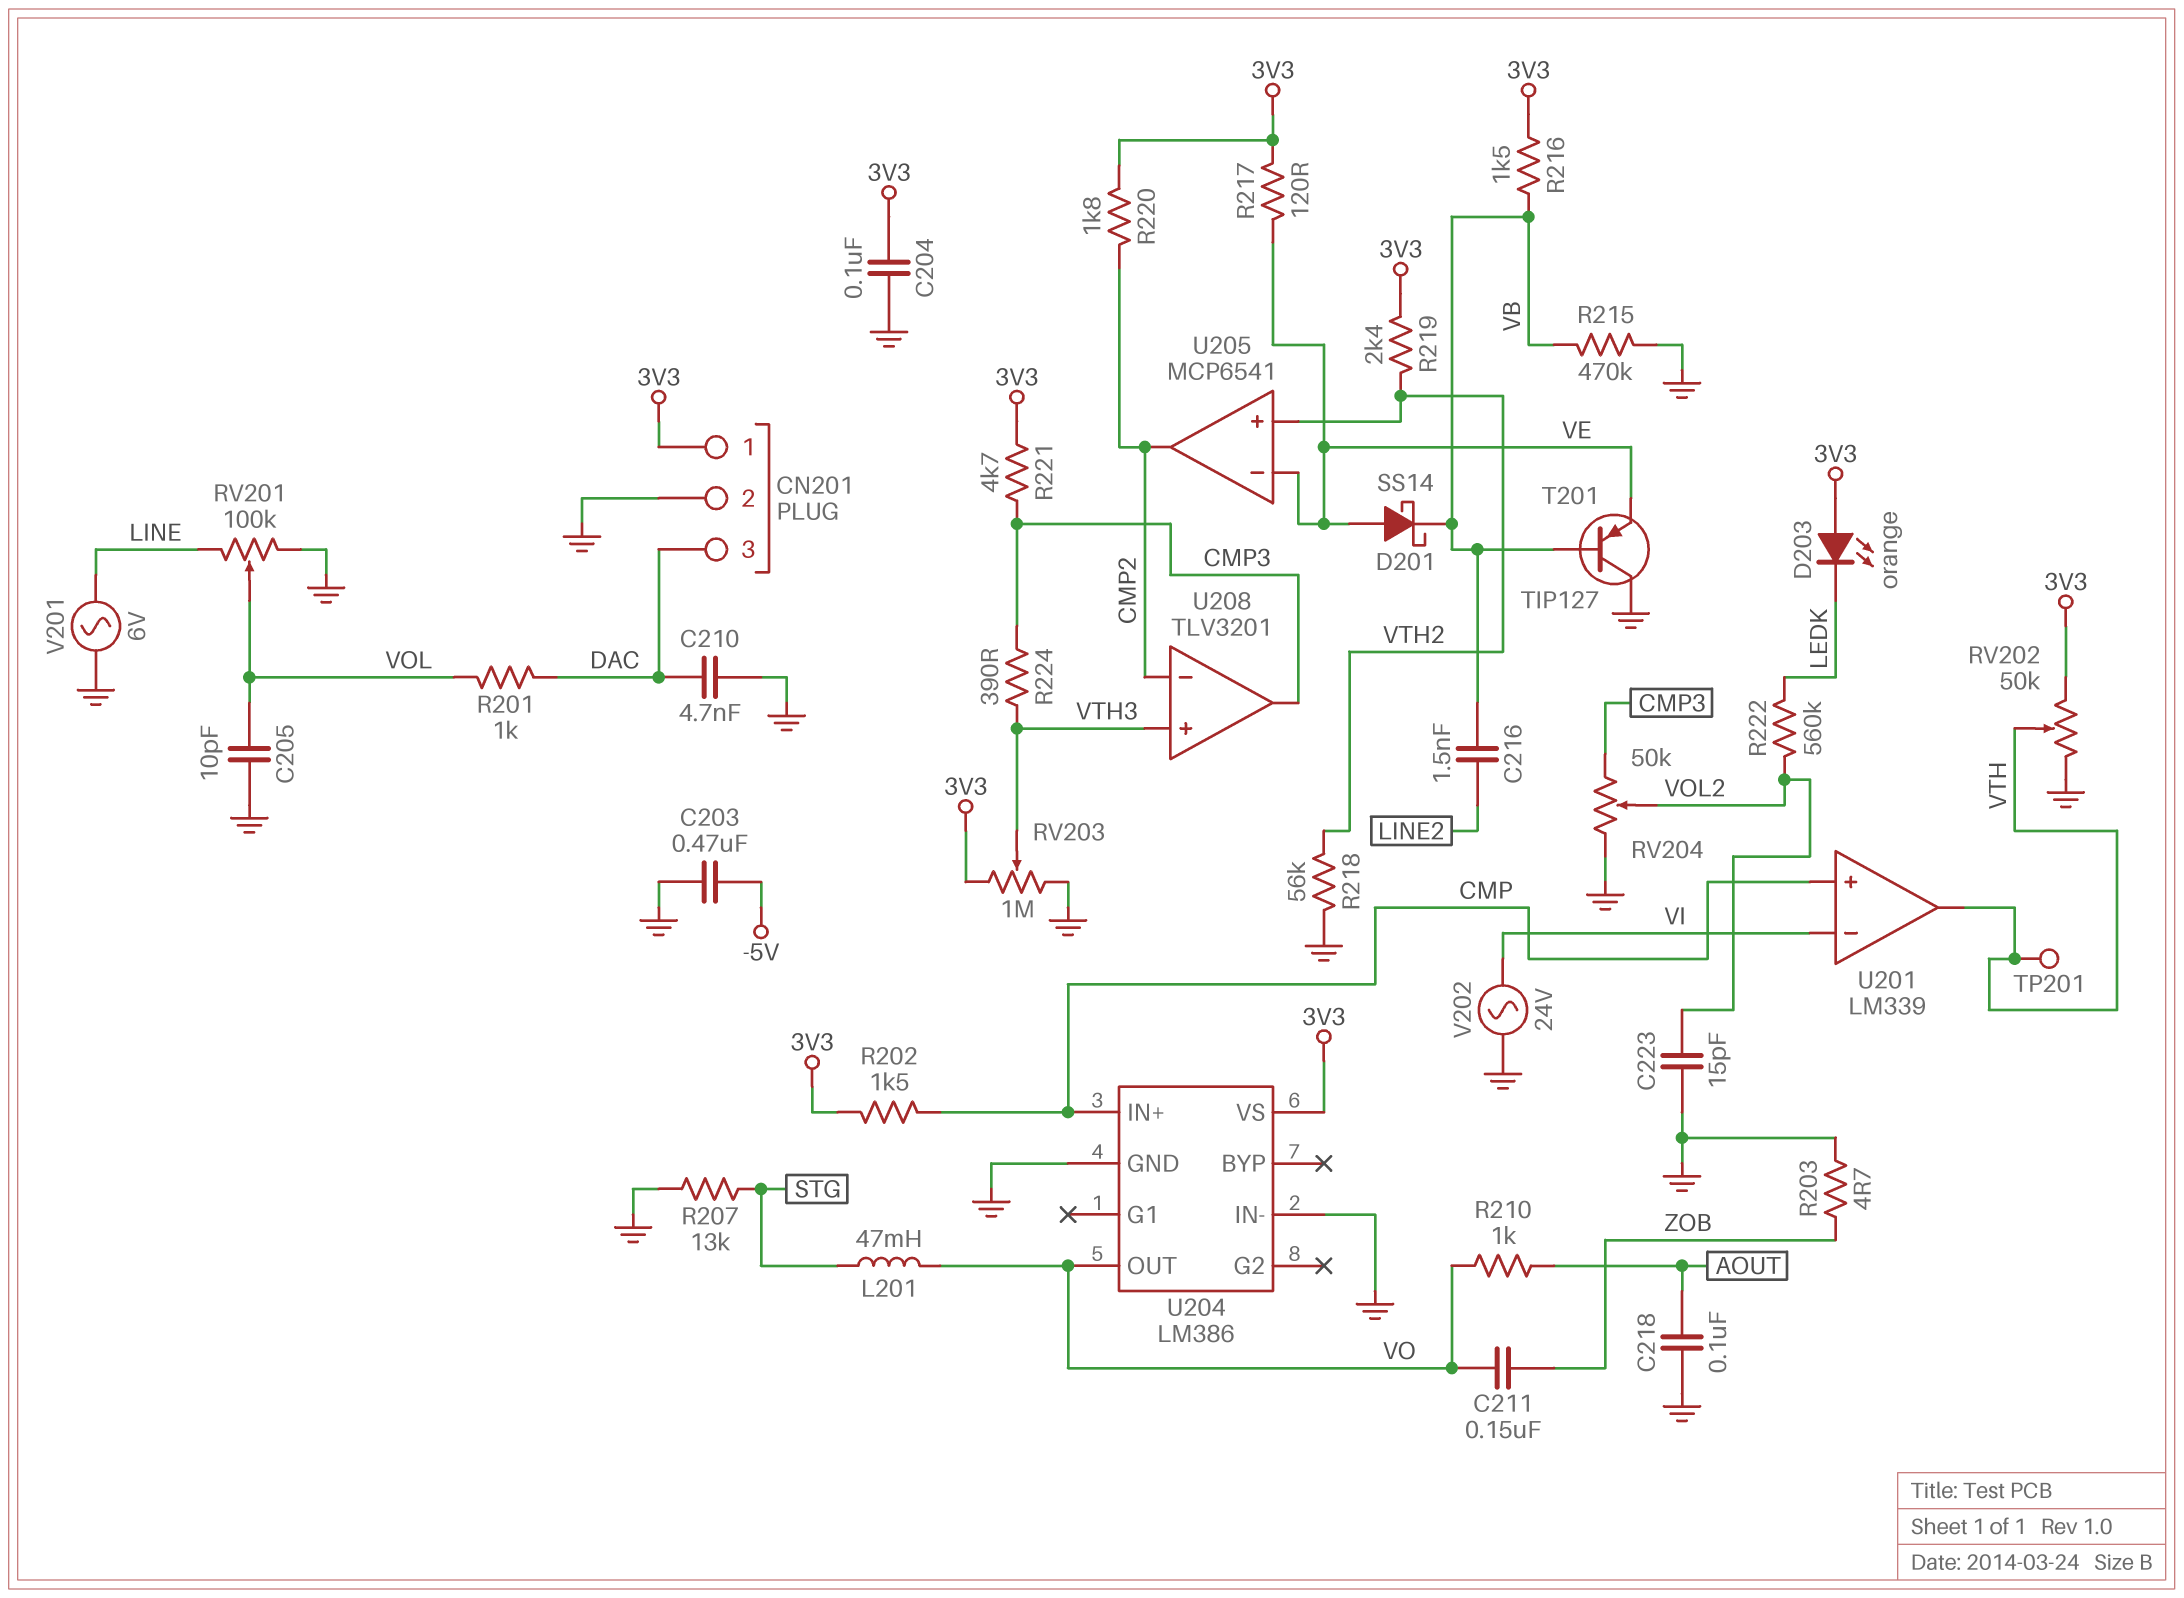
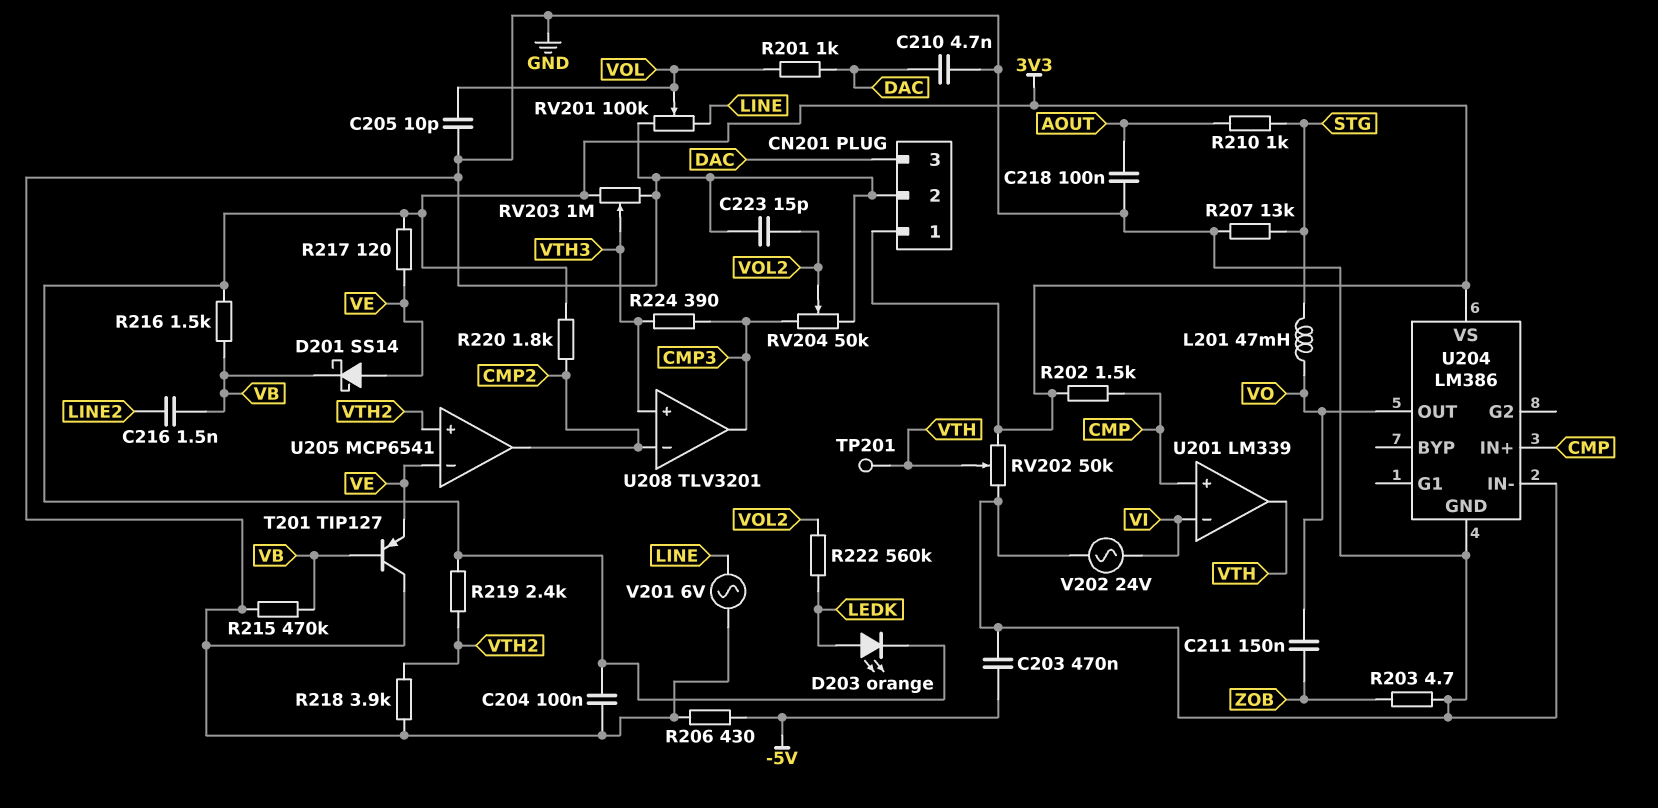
D203: LED orange (A 3V3, K LEDK) -> LED orange (A LEDK, K 3V3)
R206: none -> 430 (-5V, GND)
R210: 1k (AOUT, VO) -> 1k (AOUT, STG)
R218: 56k (GND, VTH2) -> 3.9k (GND, VTH2)
R221: 4.7k (3V3, CMP3) -> none

